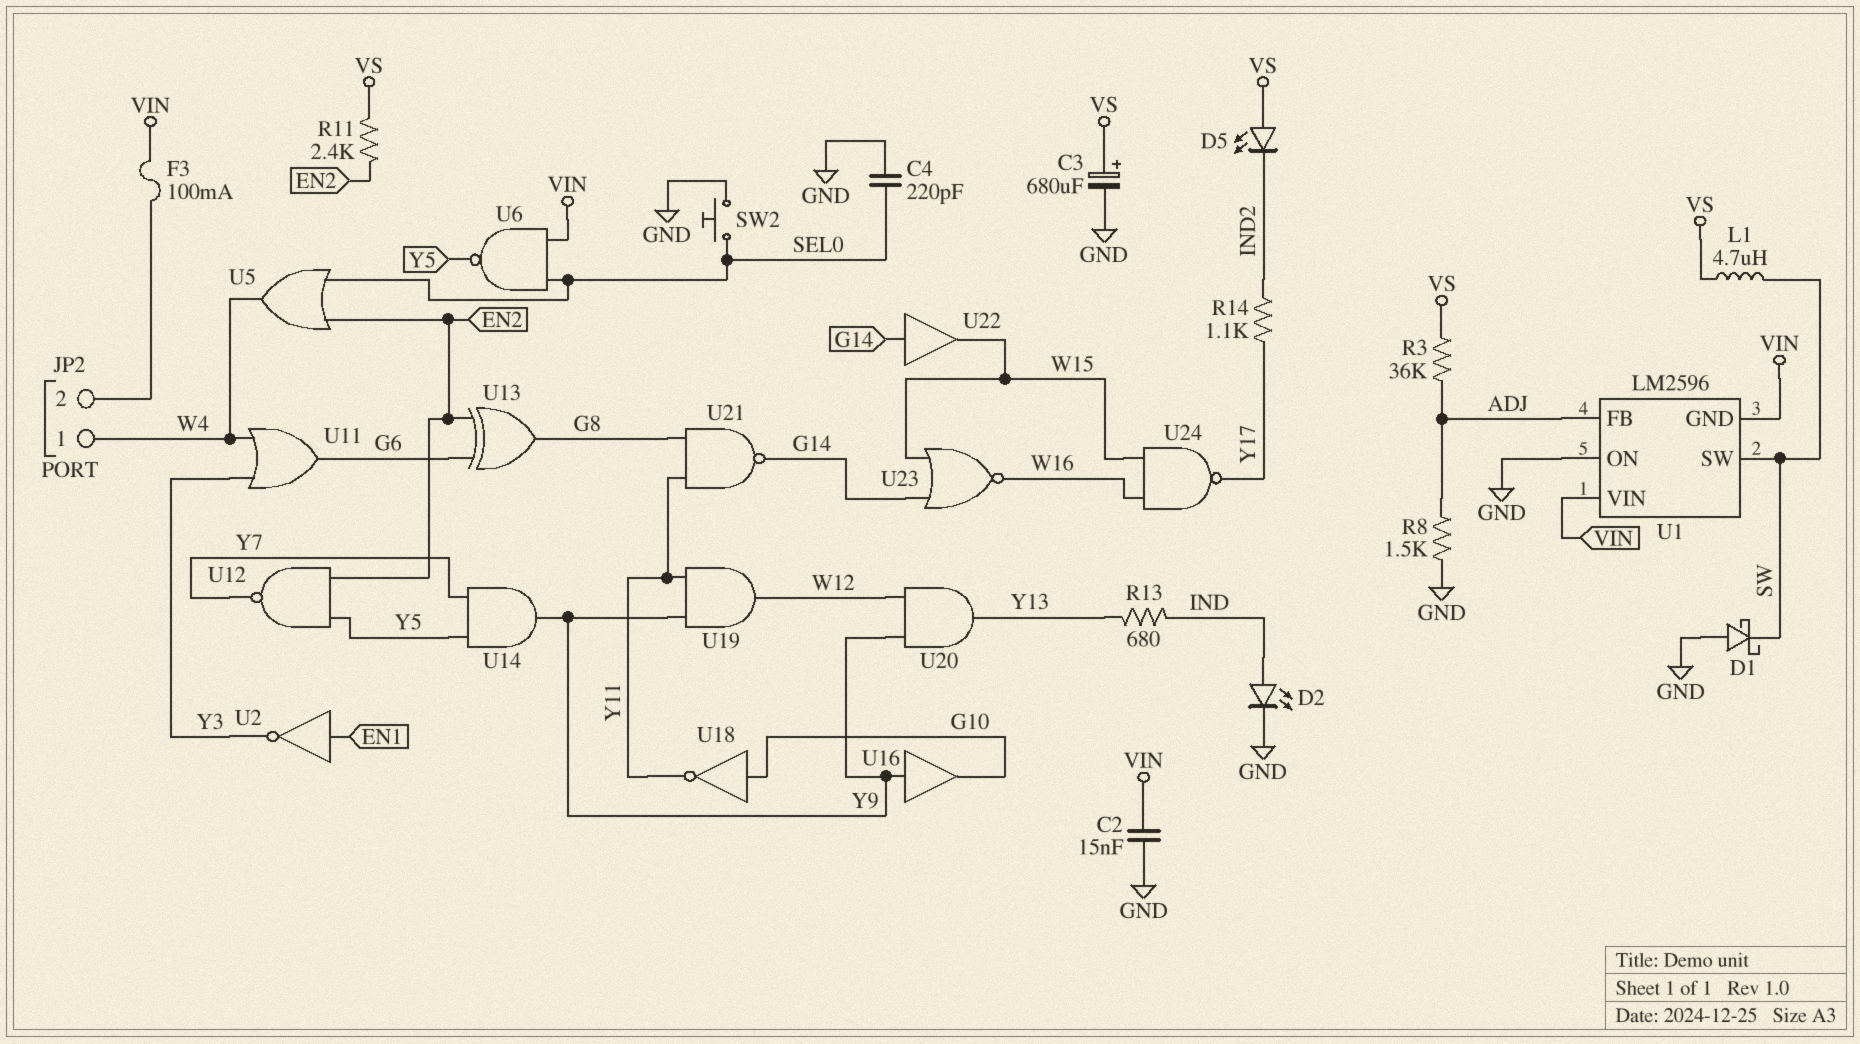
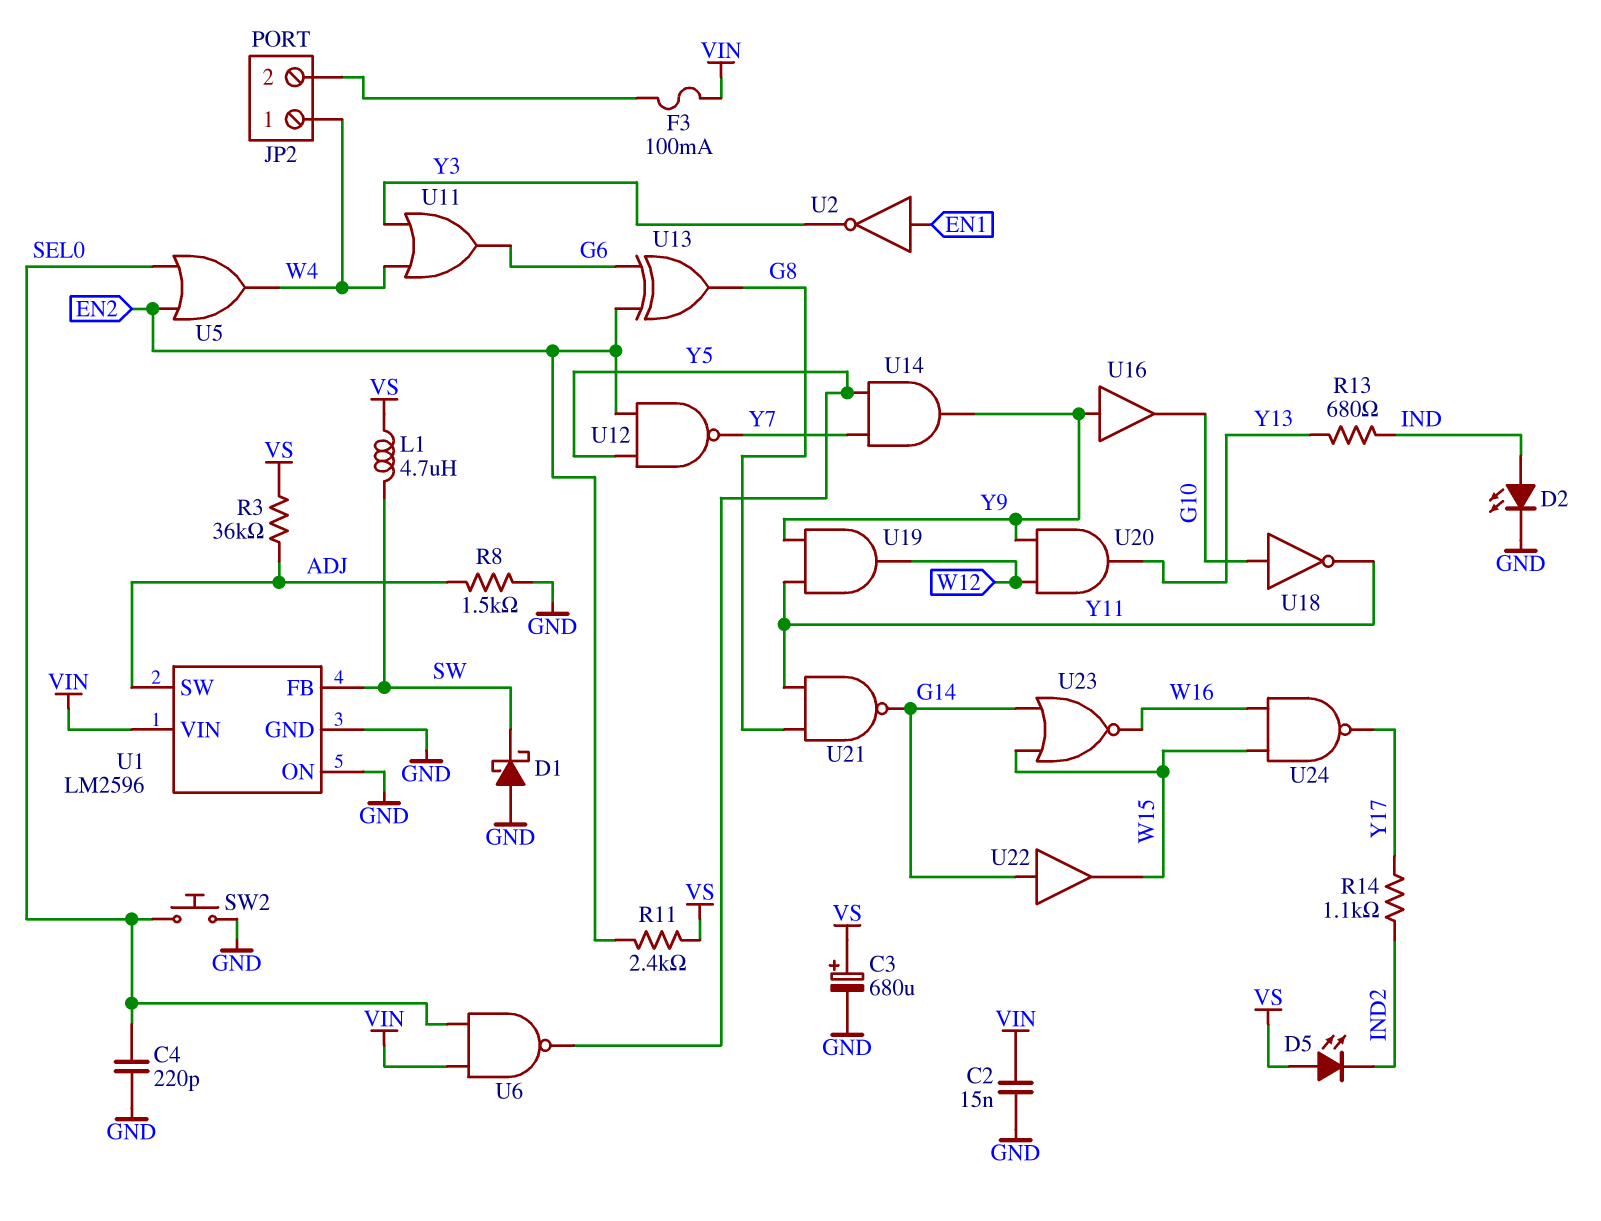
U1 pin FB: ADJ -> SW
U1 pin GND: VIN -> GND
U1 pin SW: SW -> ADJ

